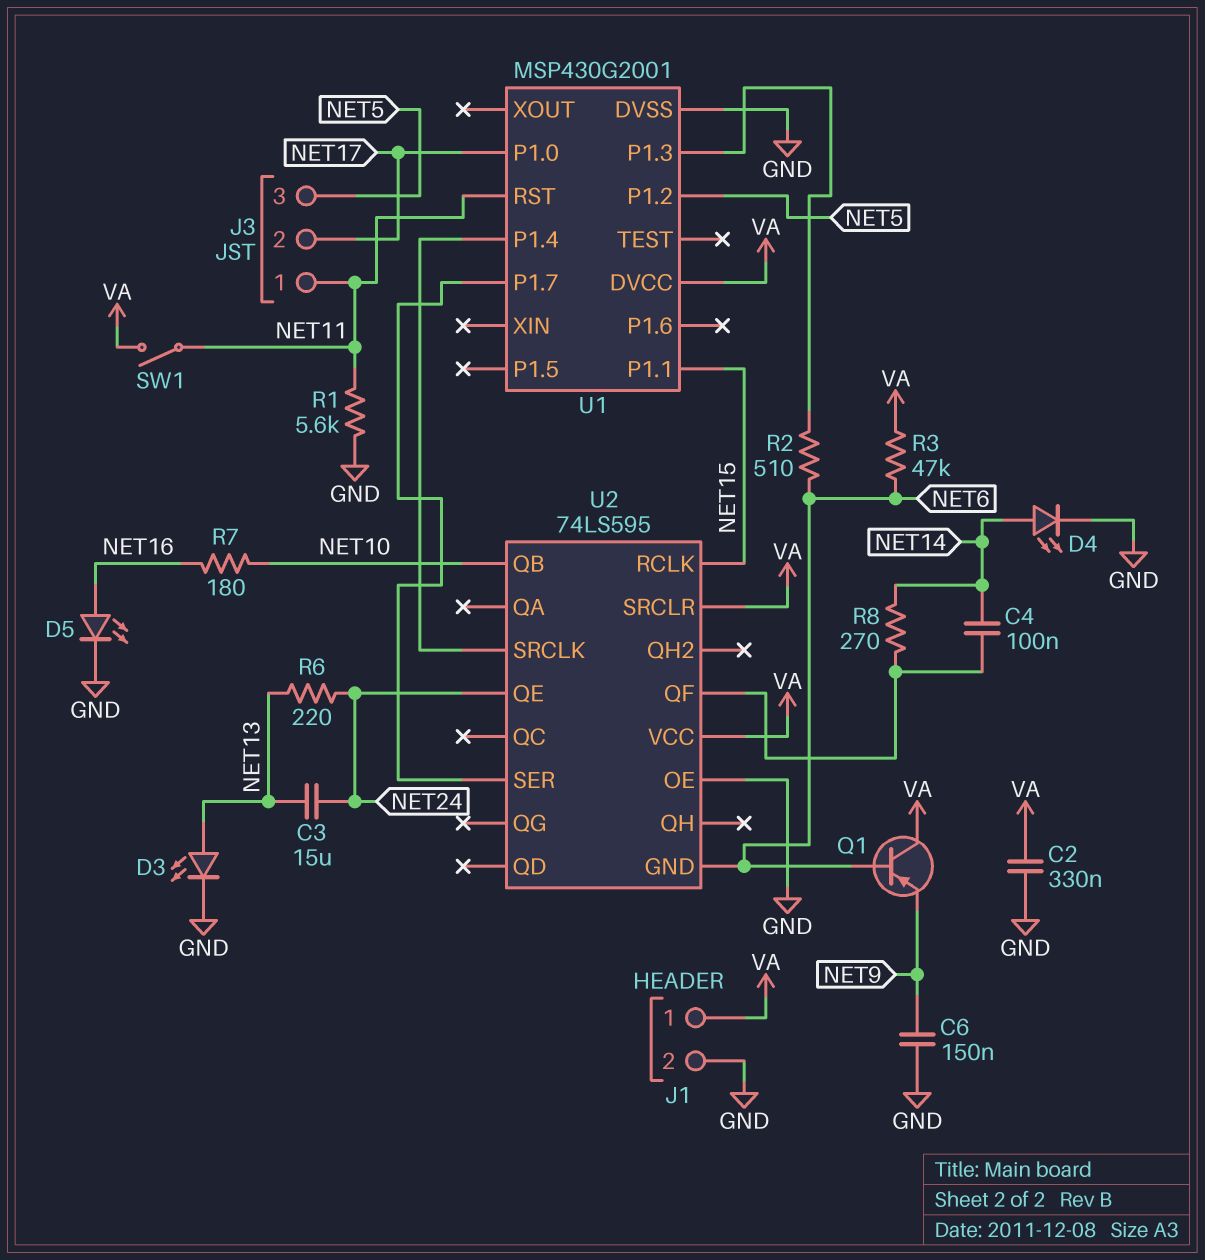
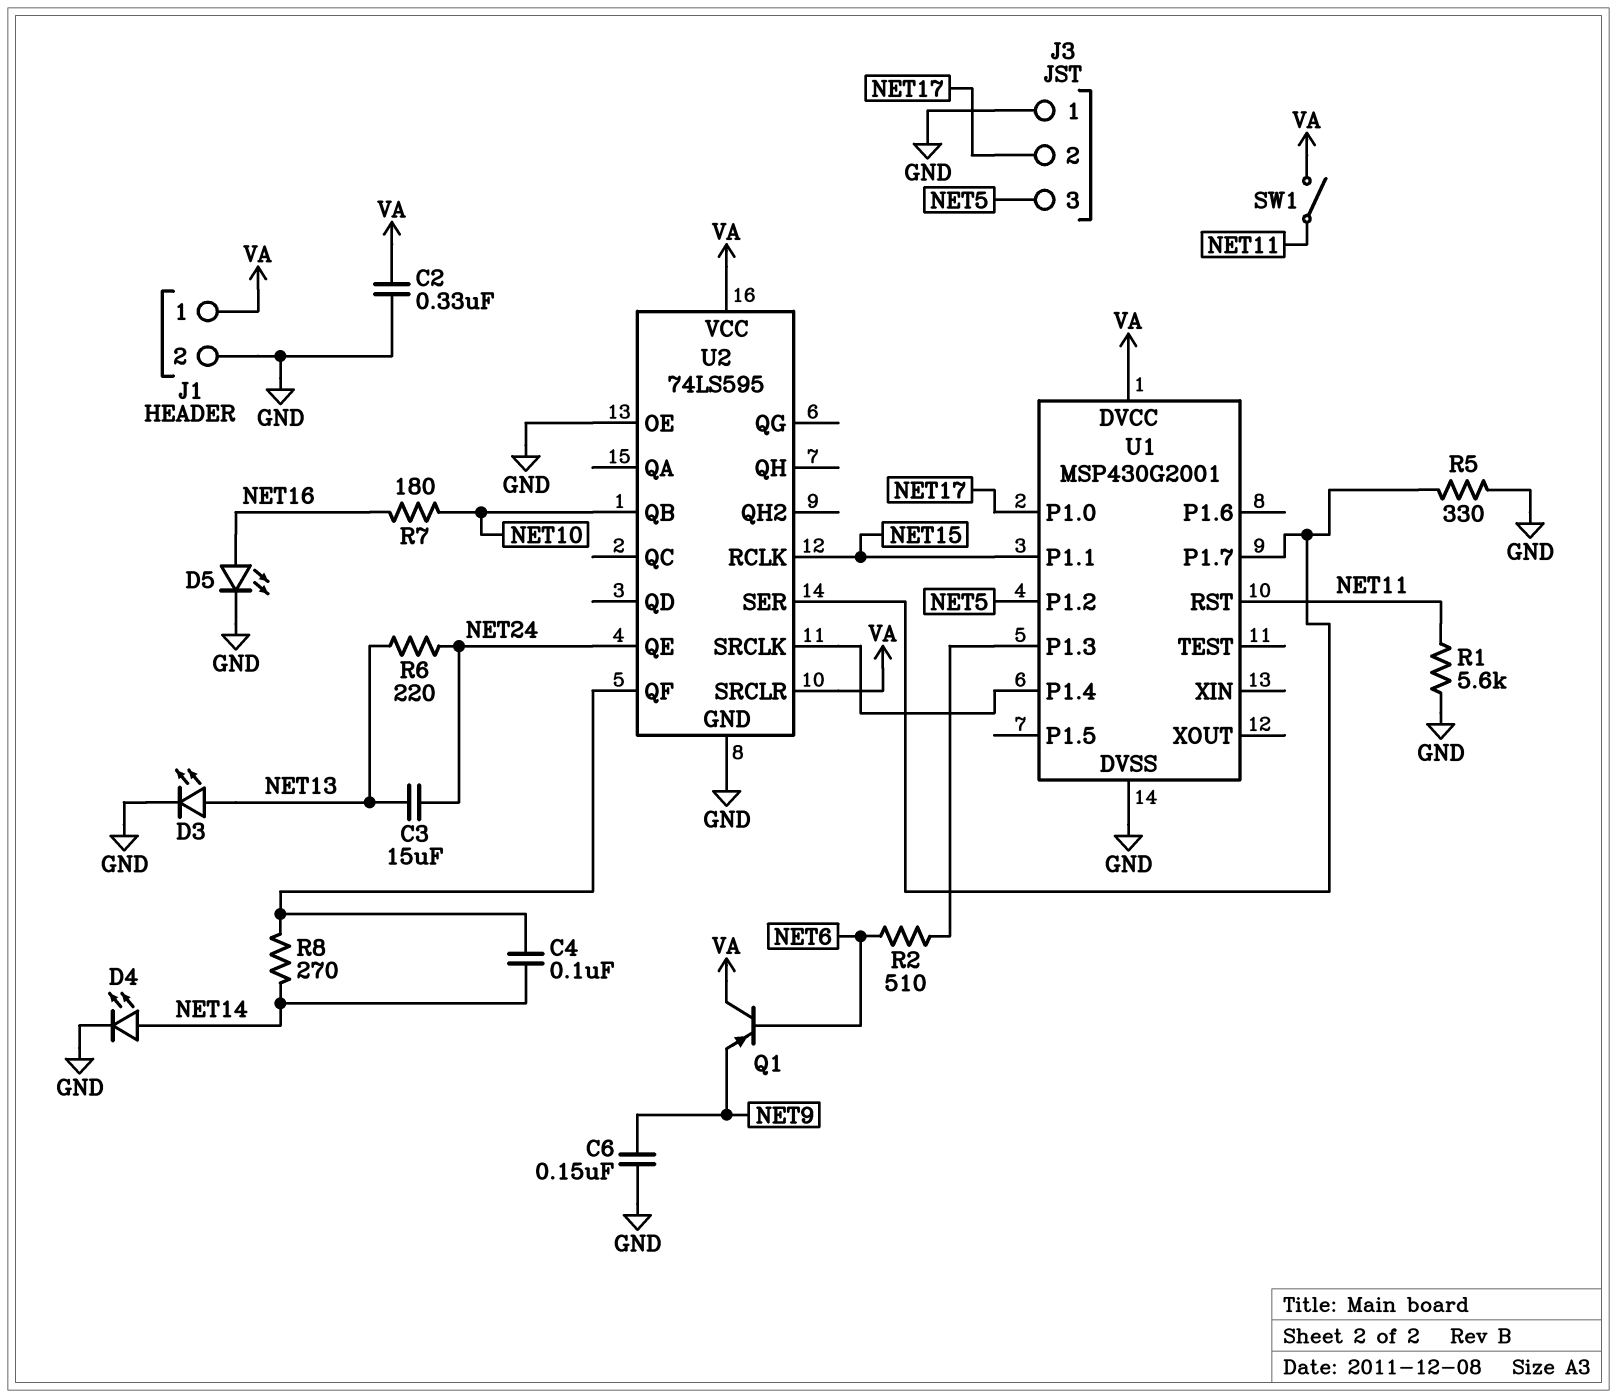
J3 pin 1: NET11 -> GND
R3: 47k (NET6, VA) -> none
R5: none -> 330 (GND, U1/P1.7)
U2 pin GND: NET6 -> GND

